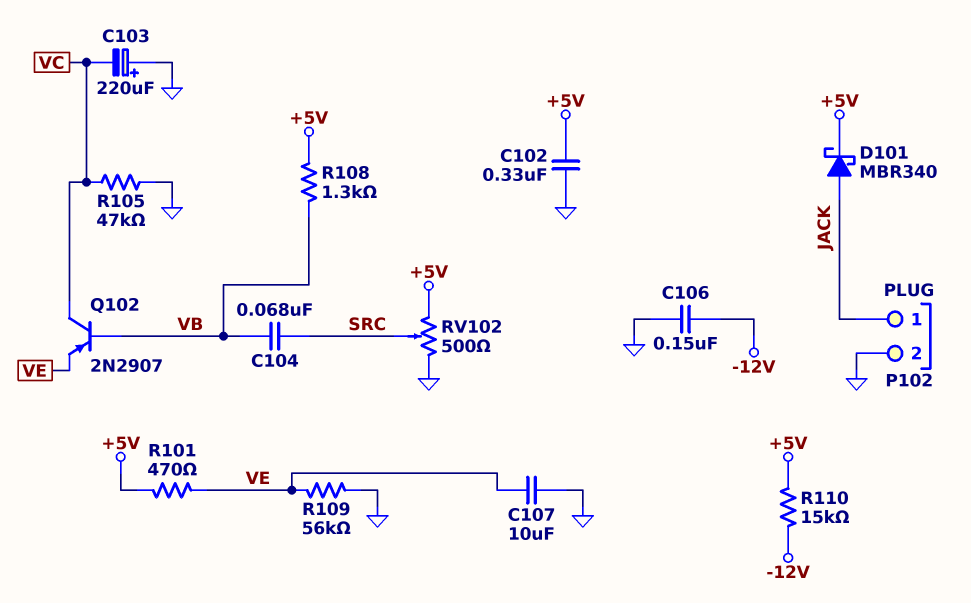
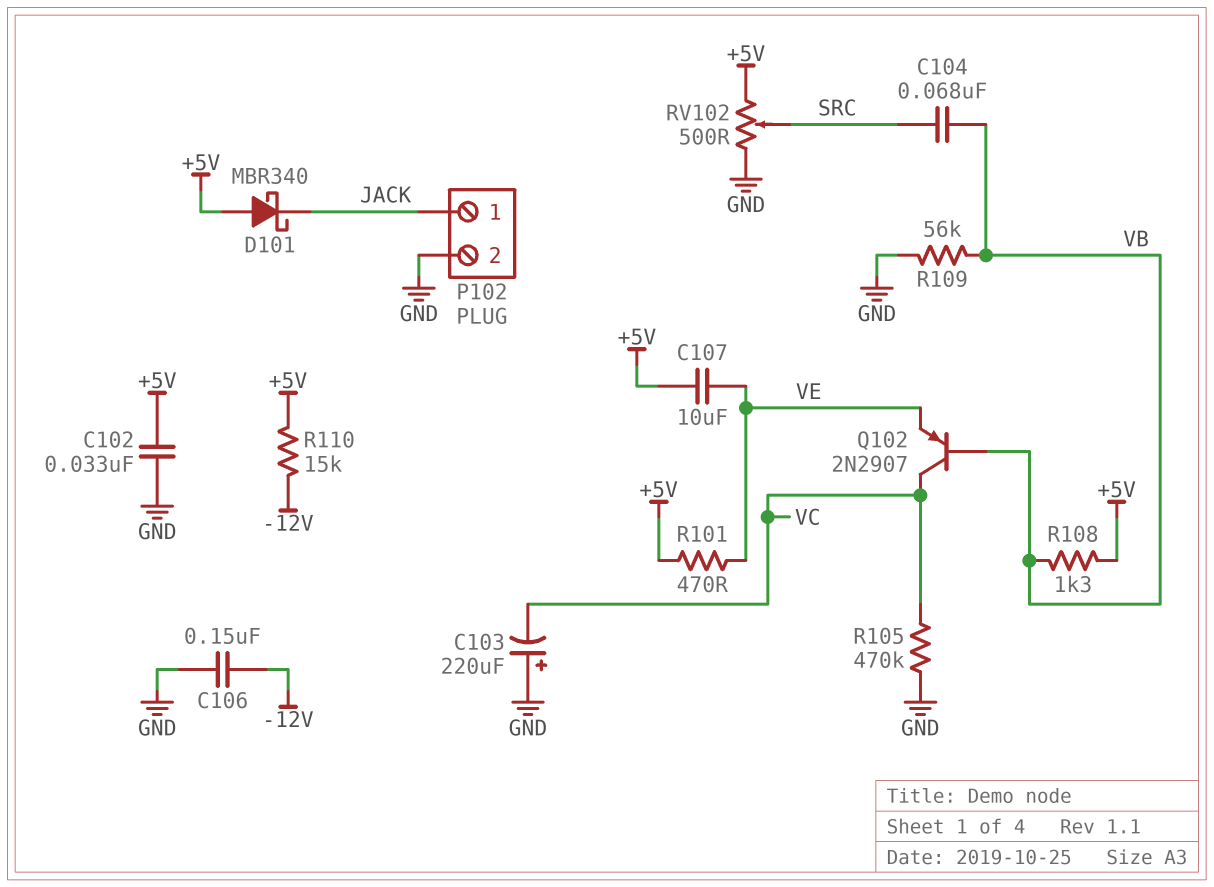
C102: 330nF (+5V, GND) -> 33nF (+5V, GND)
C107: 10uF (GND, VE) -> 10uF (+5V, VE)
D101: schottky MBR340 (A JACK, K +5V) -> schottky MBR340 (A +5V, K JACK)
R105: 47k (GND, VC) -> 470k (GND, VC)
R109: 56k (GND, VE) -> 56k (GND, VB)

